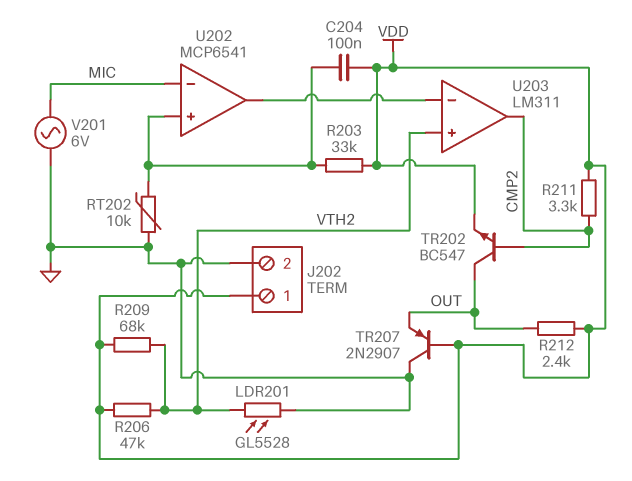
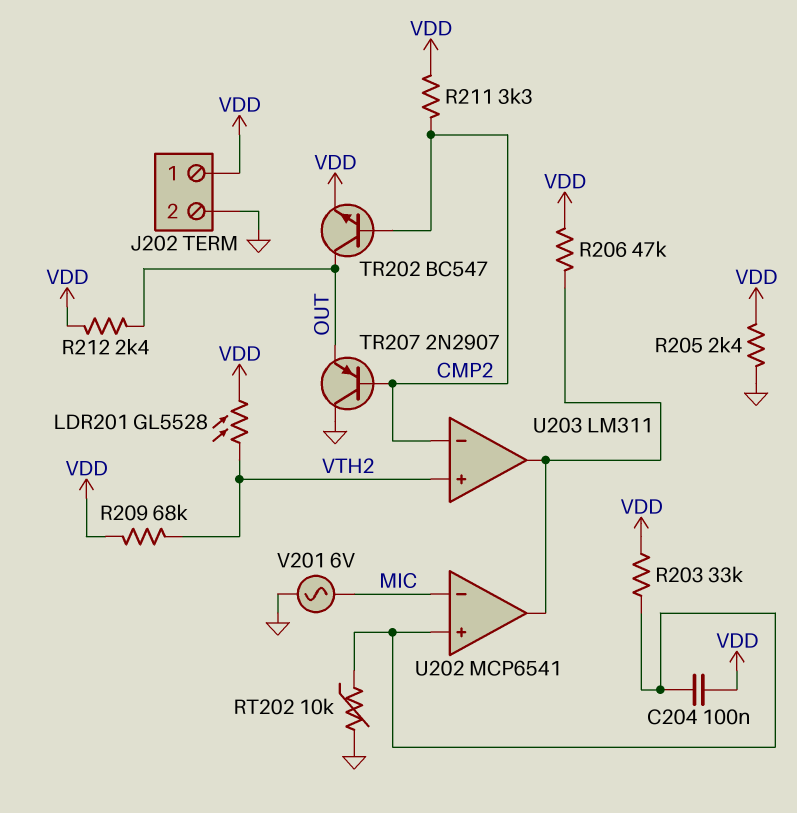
LDR201: GL5528 (GND, VTH2) -> GL5528 (VDD, VTH2)
R205: none -> 2.4k (GND, VDD)
R206: 47k (VDD, VTH2) -> 47k (U202/out, VDD)
TR207: PNP 2N2907 (B VDD, C GND, E OUT) -> PNP 2N2907 (B CMP2, C GND, E OUT)
U203 pin in-: U202/out -> CMP2
U203 pin out: CMP2 -> U202/out

